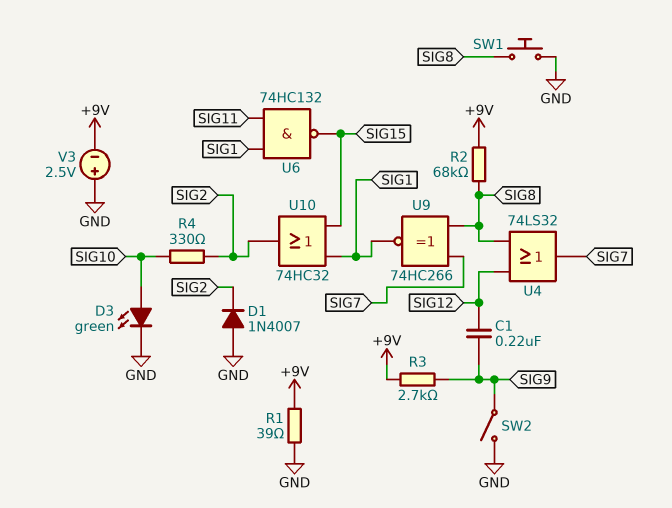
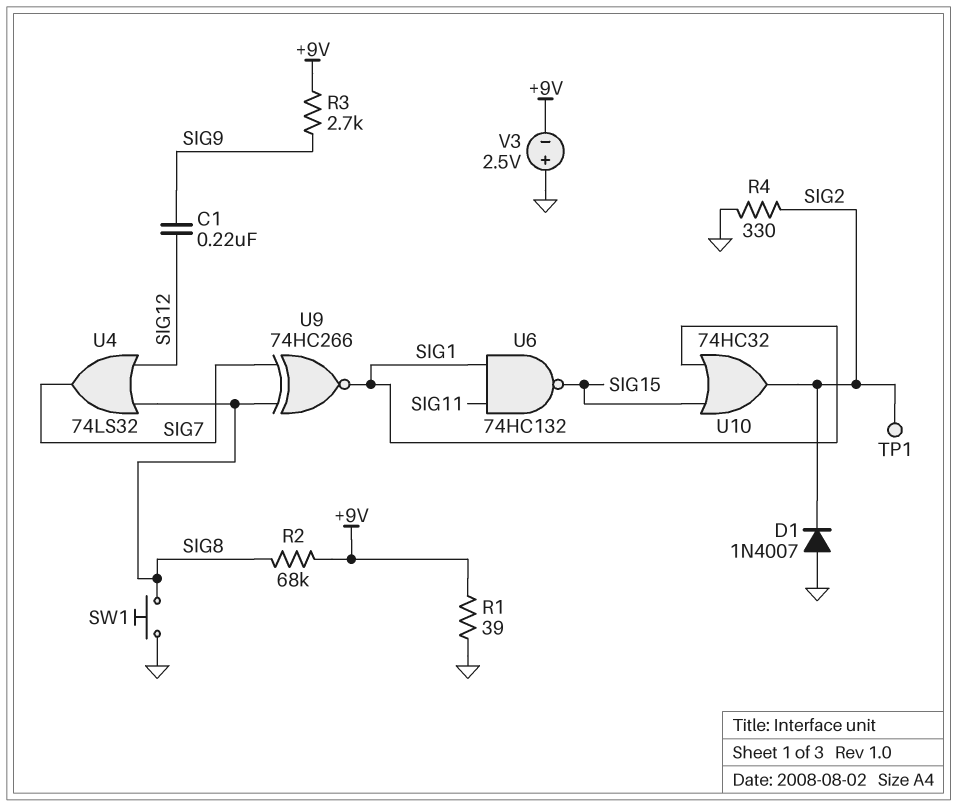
D3: LED green (A SIG10, K GND) -> none
R4: 330 (SIG2, SIG10) -> 330 (GND, SIG2)
SW2: switch (GND, SIG9) -> none
TP1: none -> test point (SIG2)

